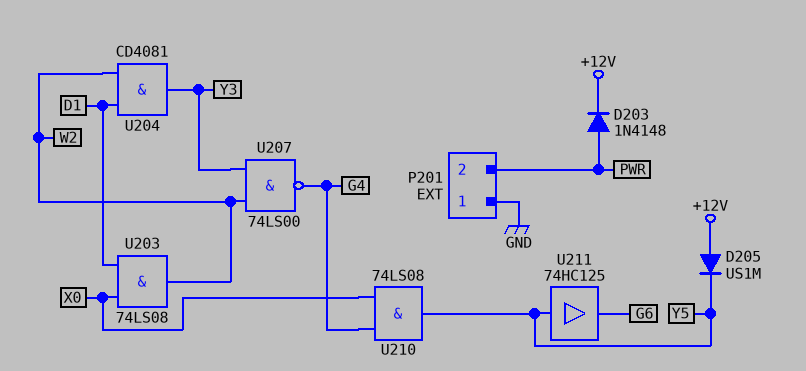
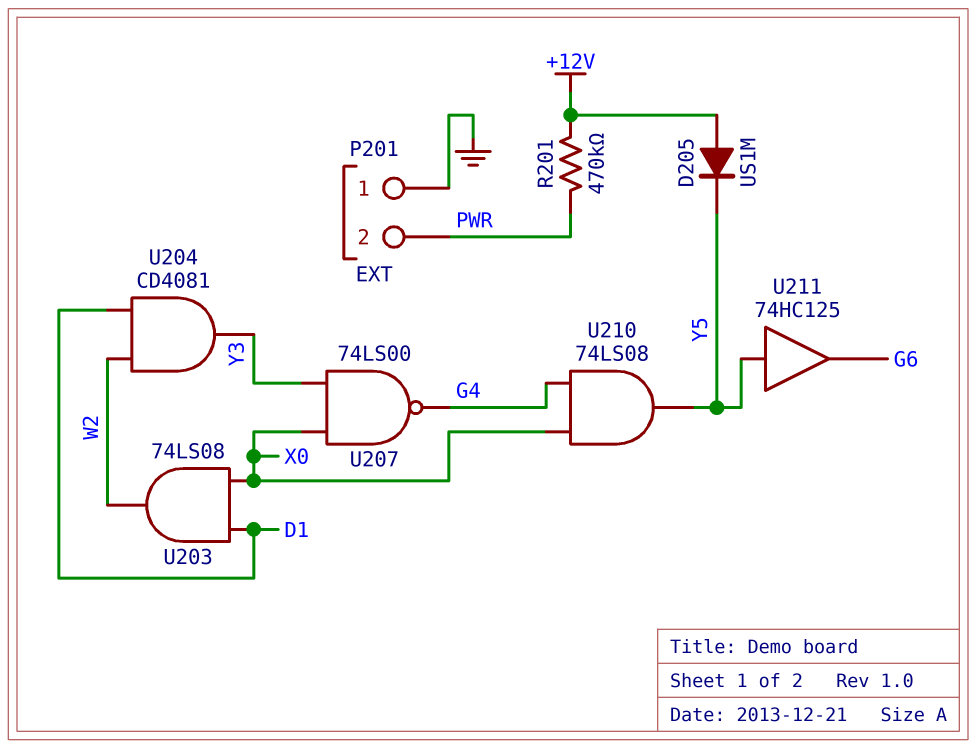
D203: diode 1N4148 (A PWR, K +12V) -> none
R201: none -> 470k (+12V, PWR)
U207: NAND 74LS00 (in W2, in Y3, out G4) -> NAND 74LS00 (in X0, in Y3, out G4)

